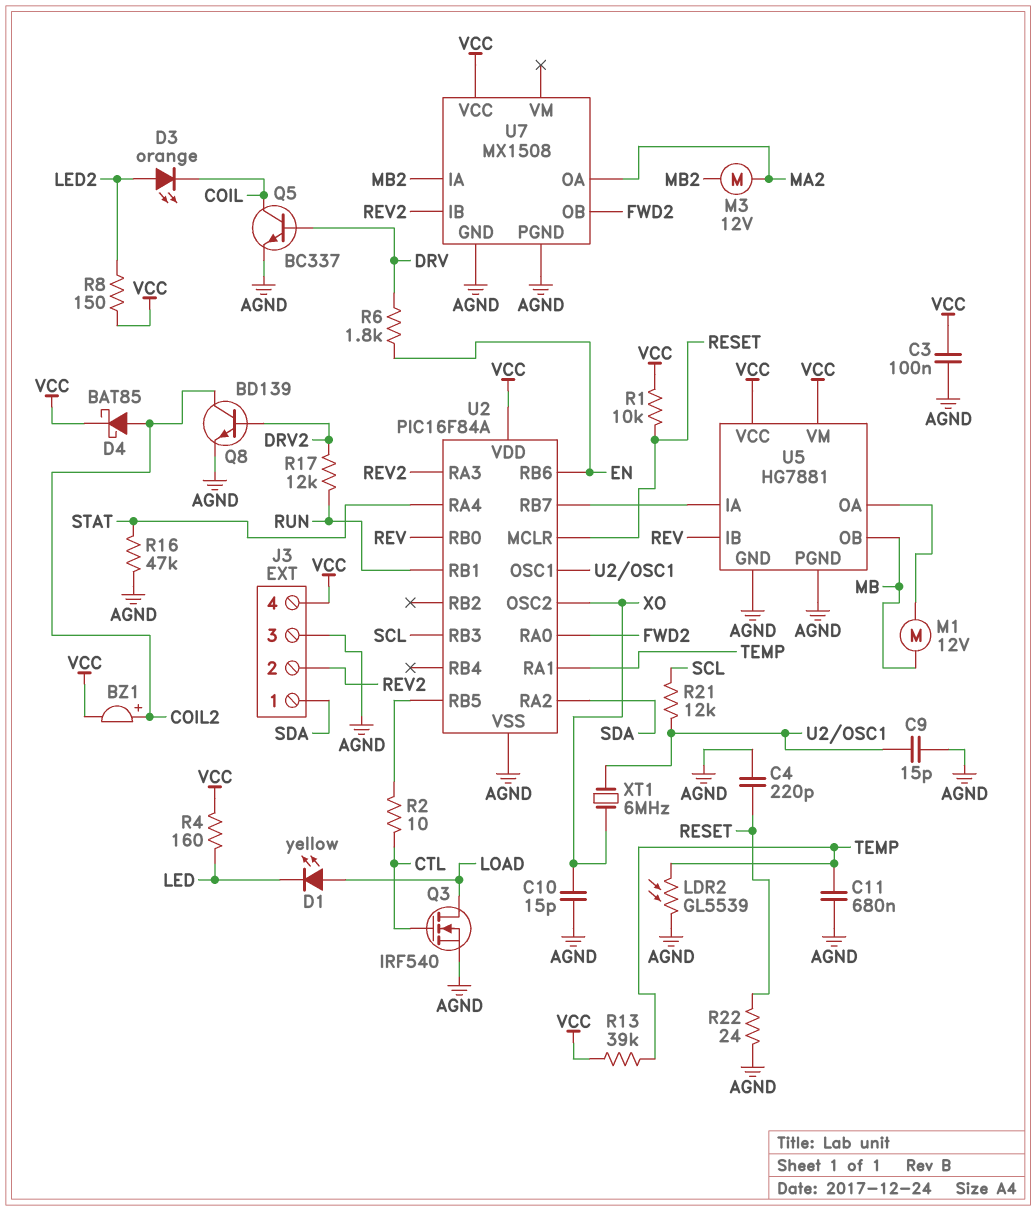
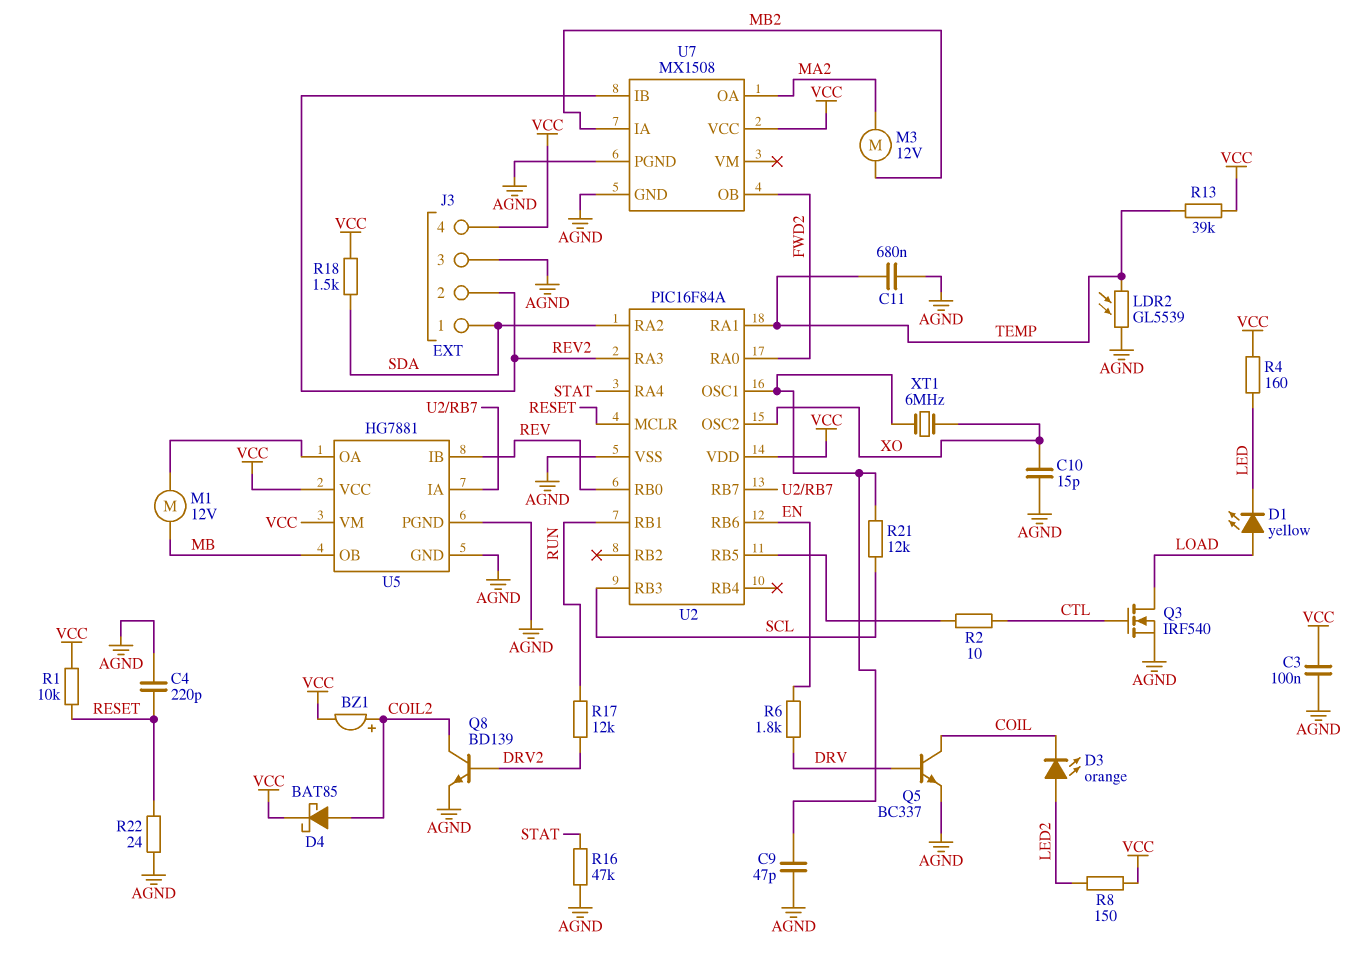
C9: 15pF (AGND, U2/OSC1) -> 47pF (AGND, U2/OSC1)
R18: none -> 1.5k (SDA, VCC)

